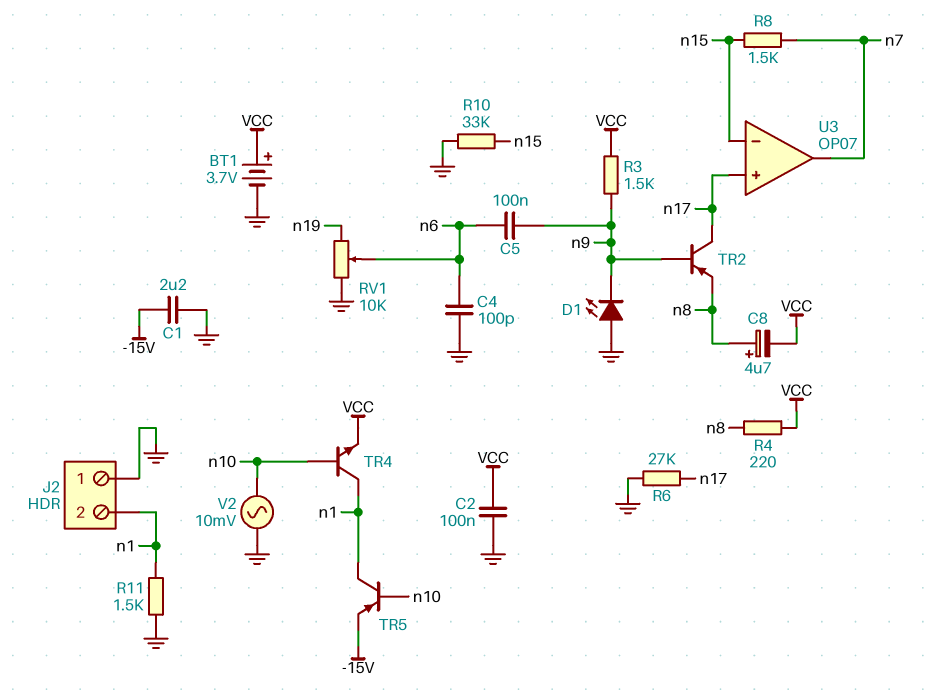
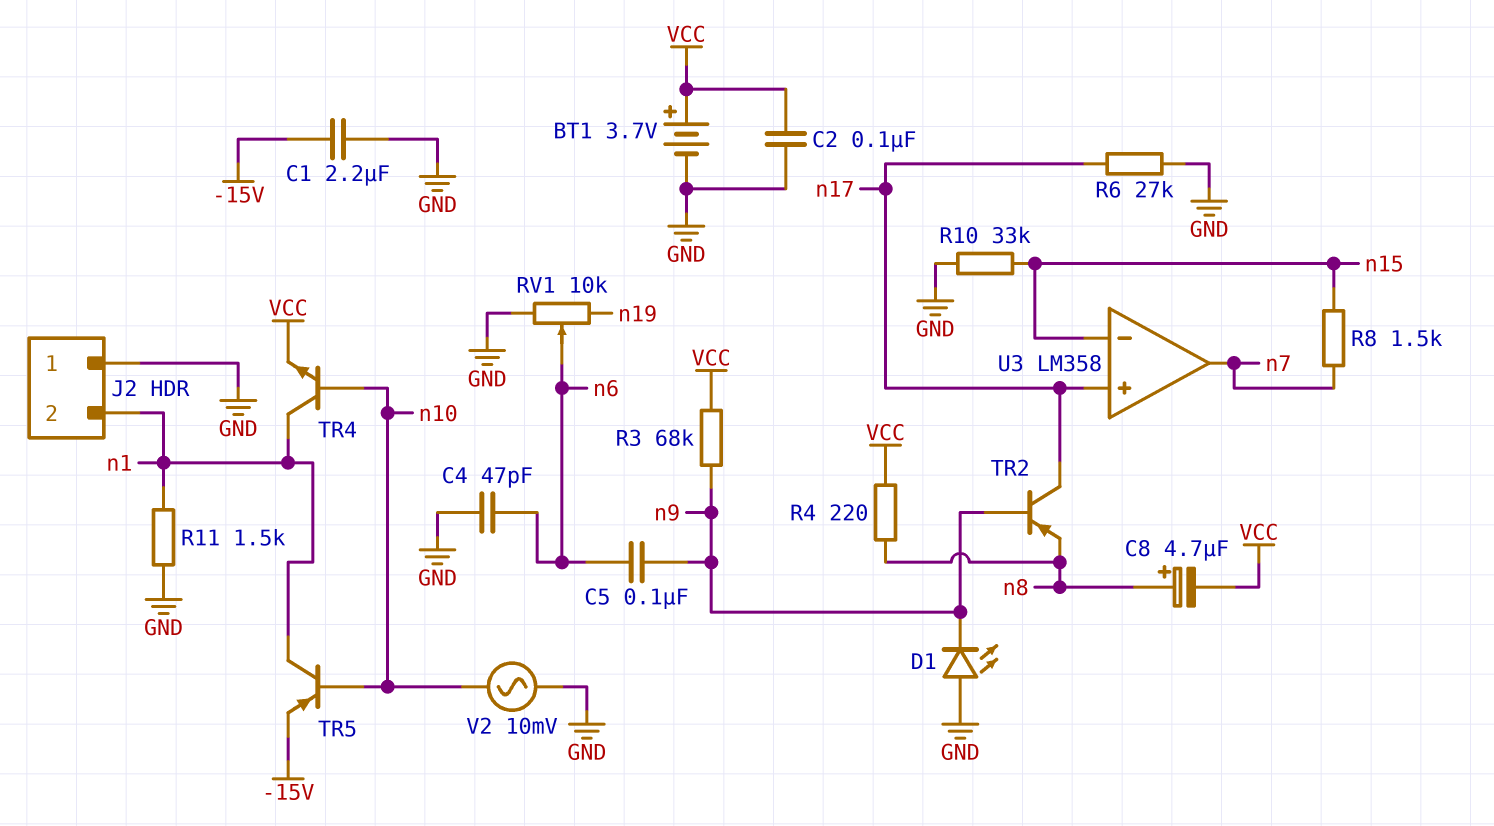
C4: 100pF (GND, n6) -> 47pF (GND, n6)
R3: 1.5k (VCC, n9) -> 68k (VCC, n9)
U3: OP07 -> LM358

